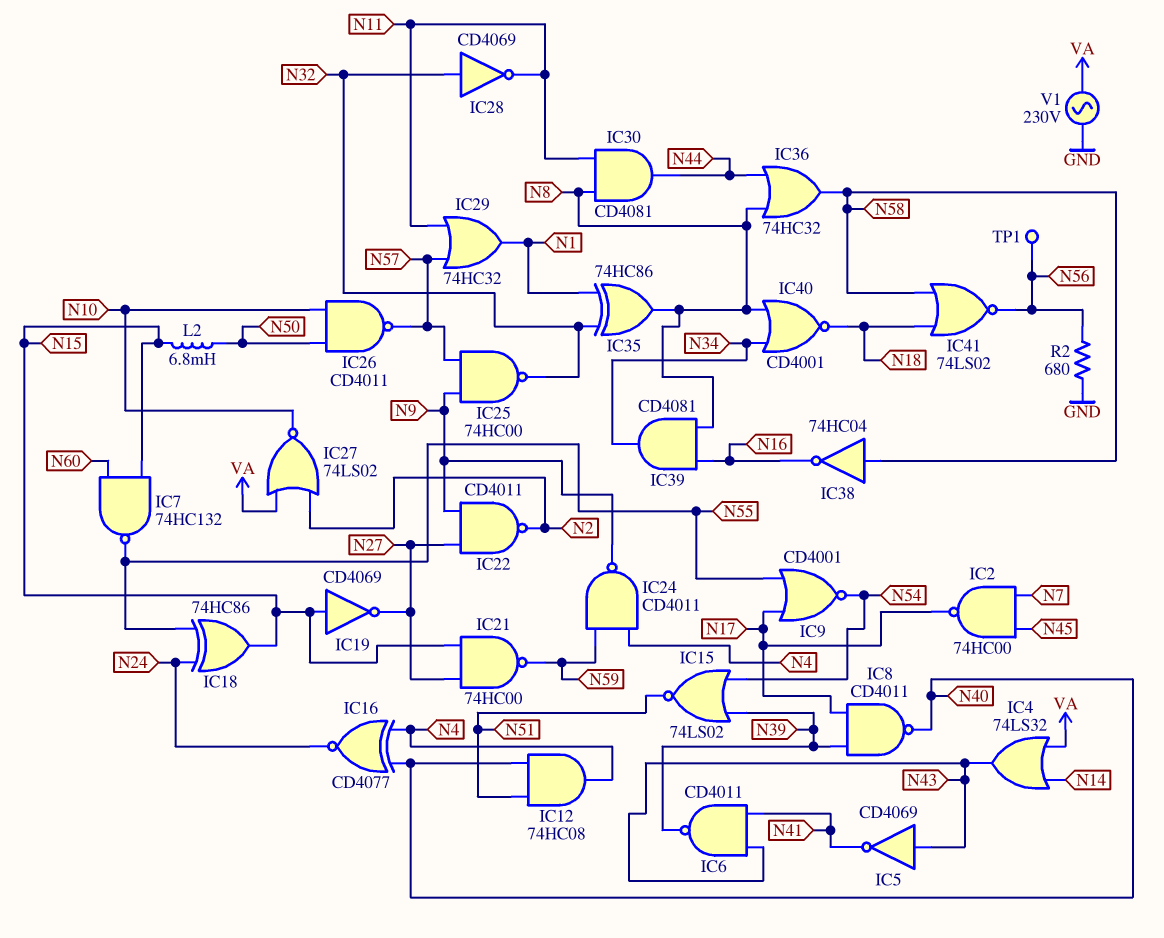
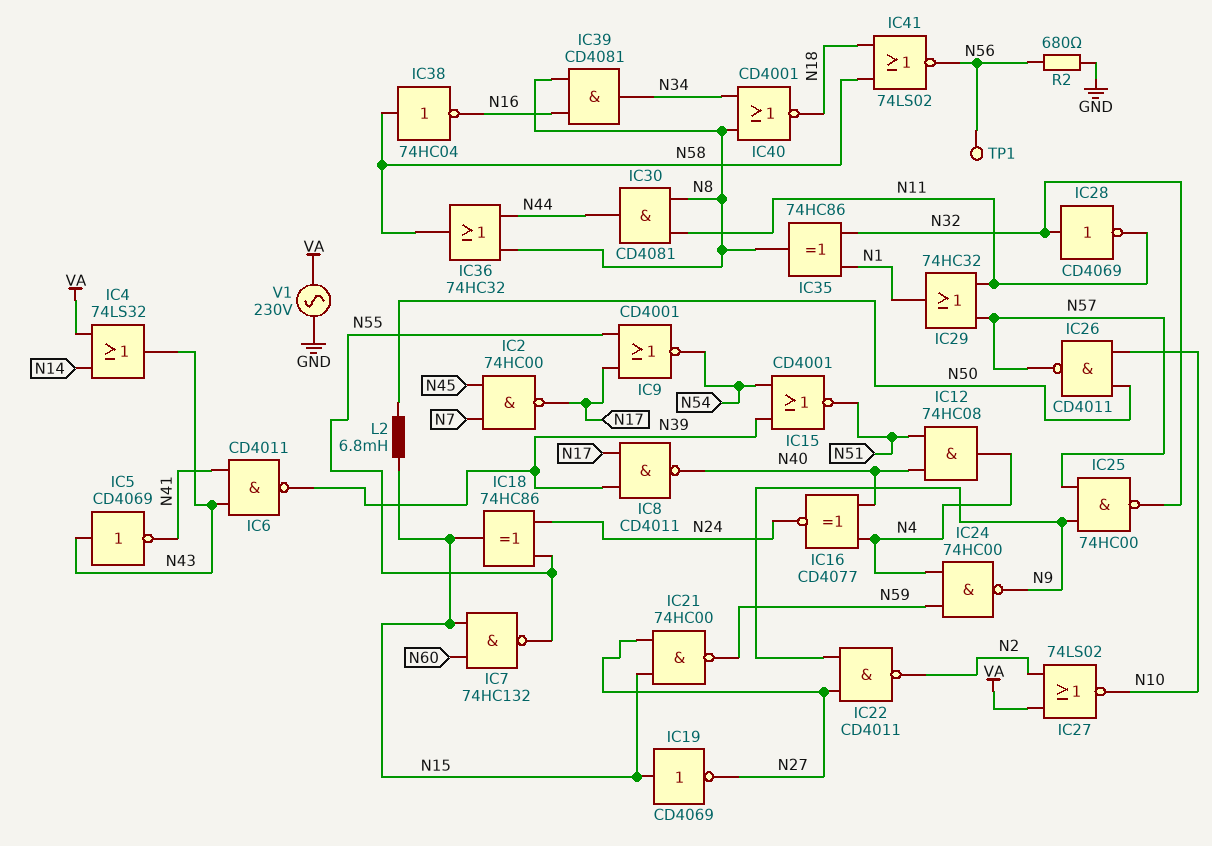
IC15: NOR 74LS02 (in N39, in N54, out N51) -> NOR CD4001 (in N39, in N54, out N51)
IC24: NAND CD4011 (in N4, in N59, out N9) -> NAND 74HC00 (in N4, in N59, out N9)

